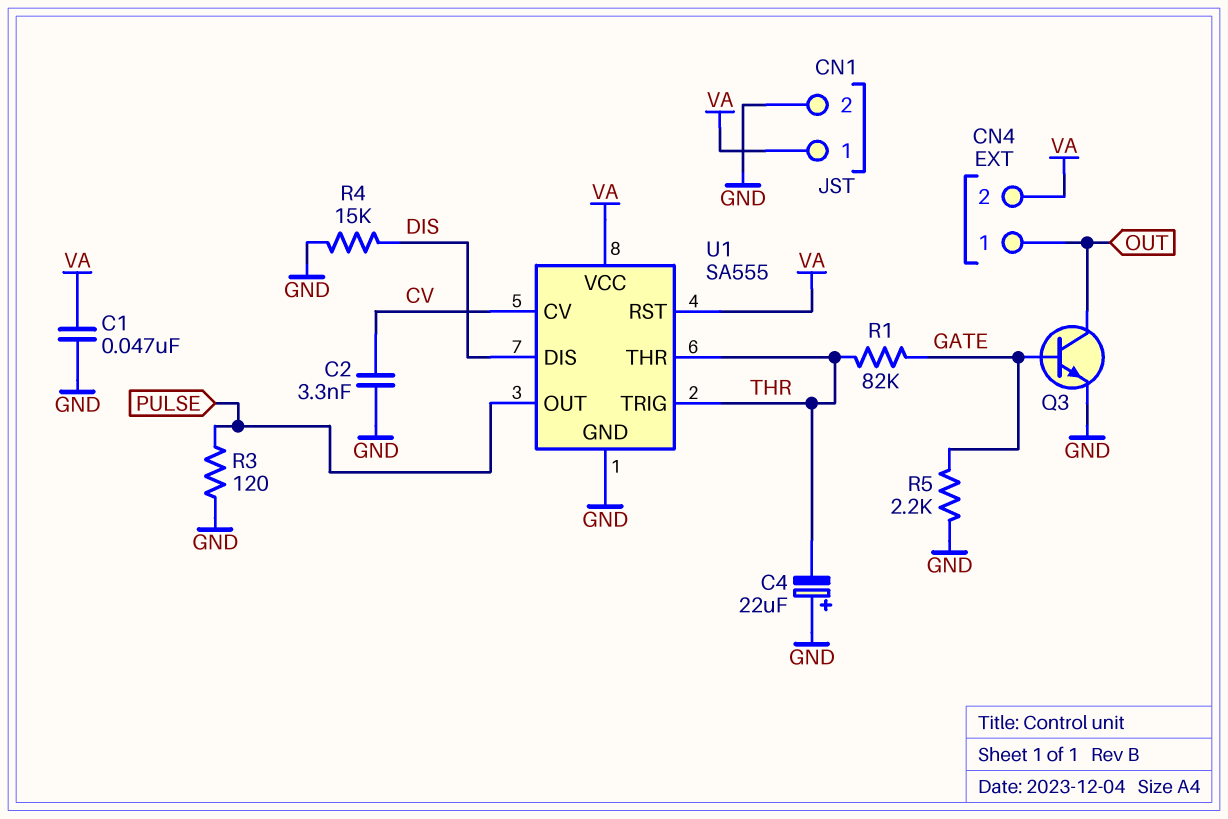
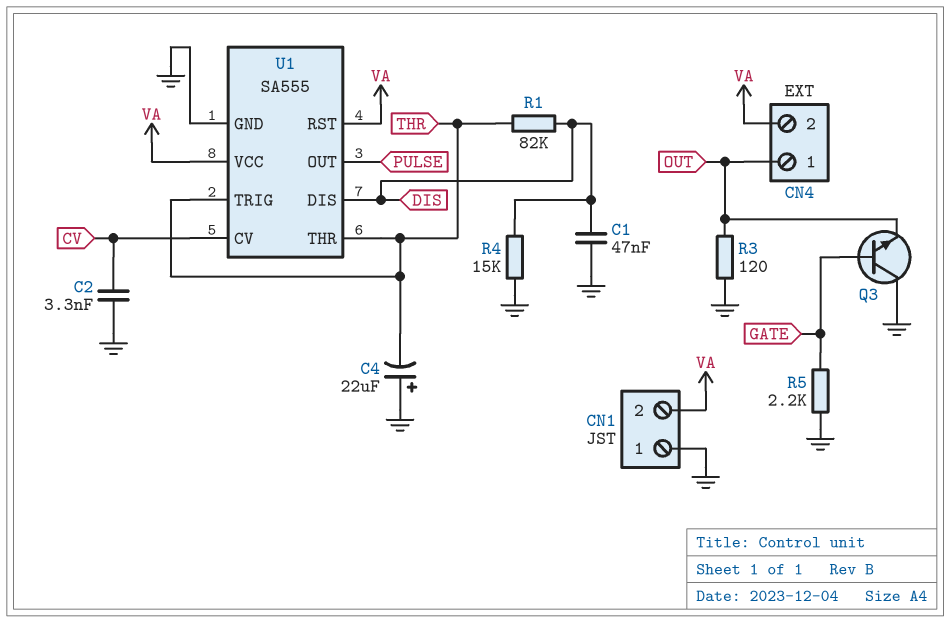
C1: 47nF (GND, VA) -> 47nF (DIS, GND)
CN1 pin 1: VA -> GND
CN1 pin 2: GND -> VA
Q3: NPN (B GATE, C OUT, E GND) -> NPN (B GATE, C GND, E OUT)
R1: 82k (GATE, THR) -> 82k (DIS, THR)
R3: 120 (GND, PULSE) -> 120 (GND, OUT)

